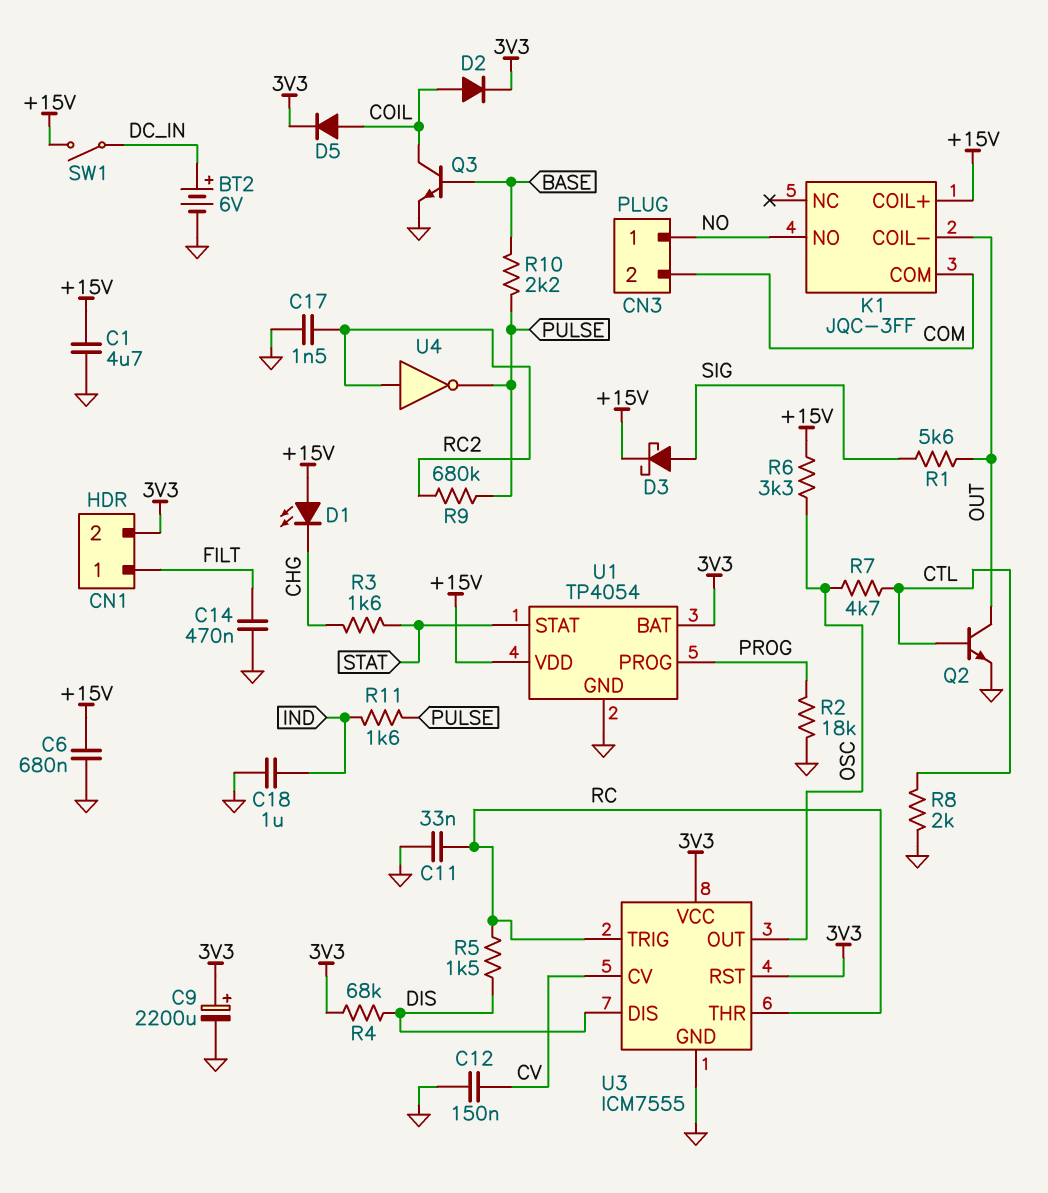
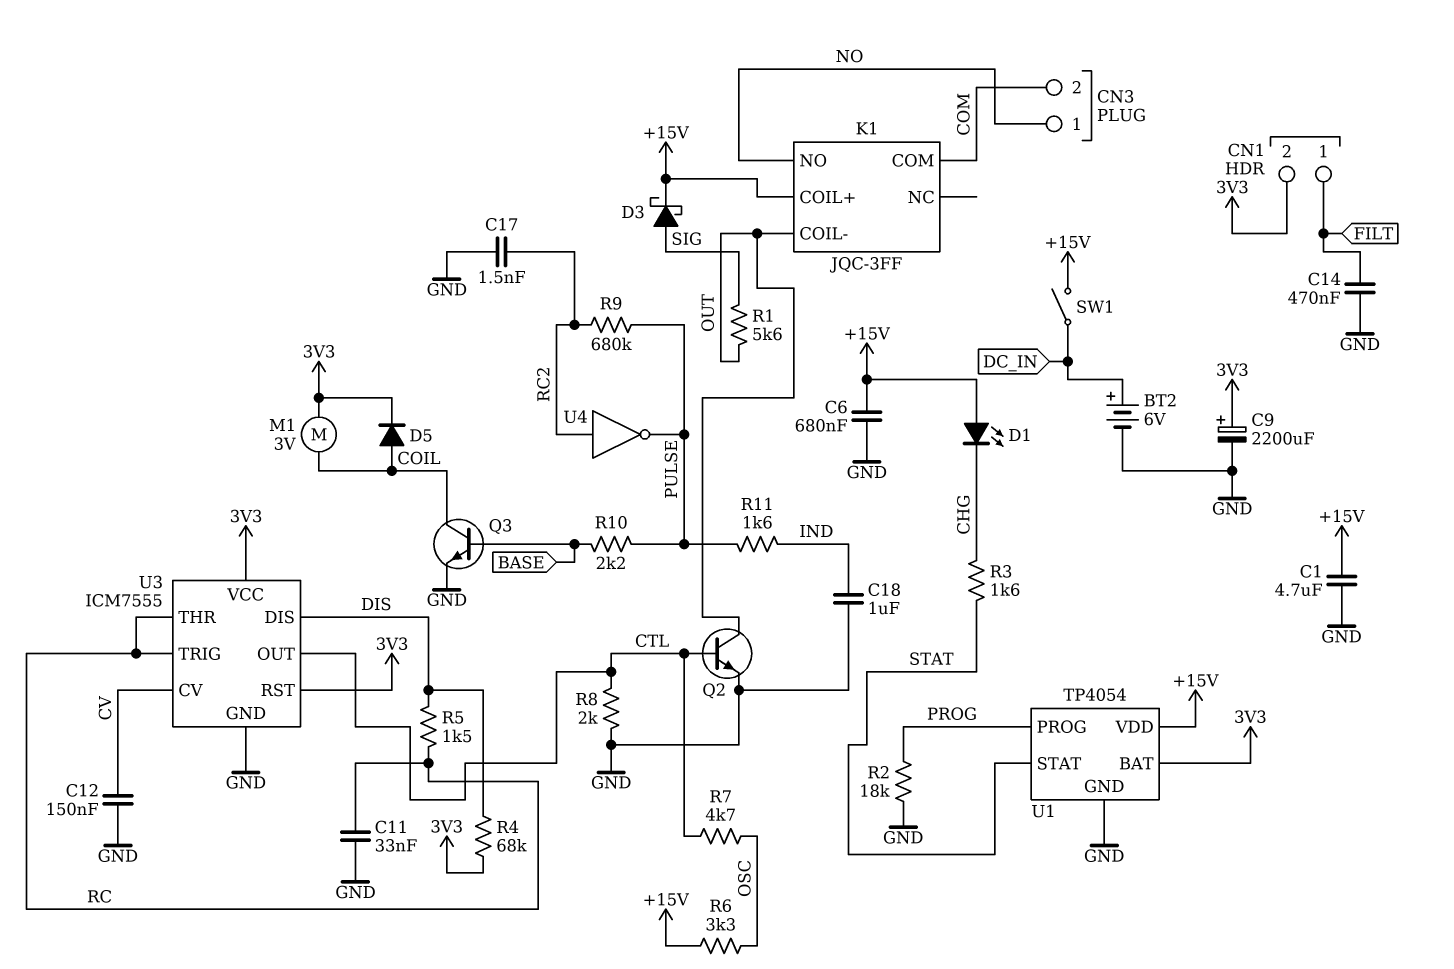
D2: diode (A COIL, K 3V3) -> none
M1: none -> motor 3V (3V3, COIL)
U3 pin OUT: OSC -> CTL

